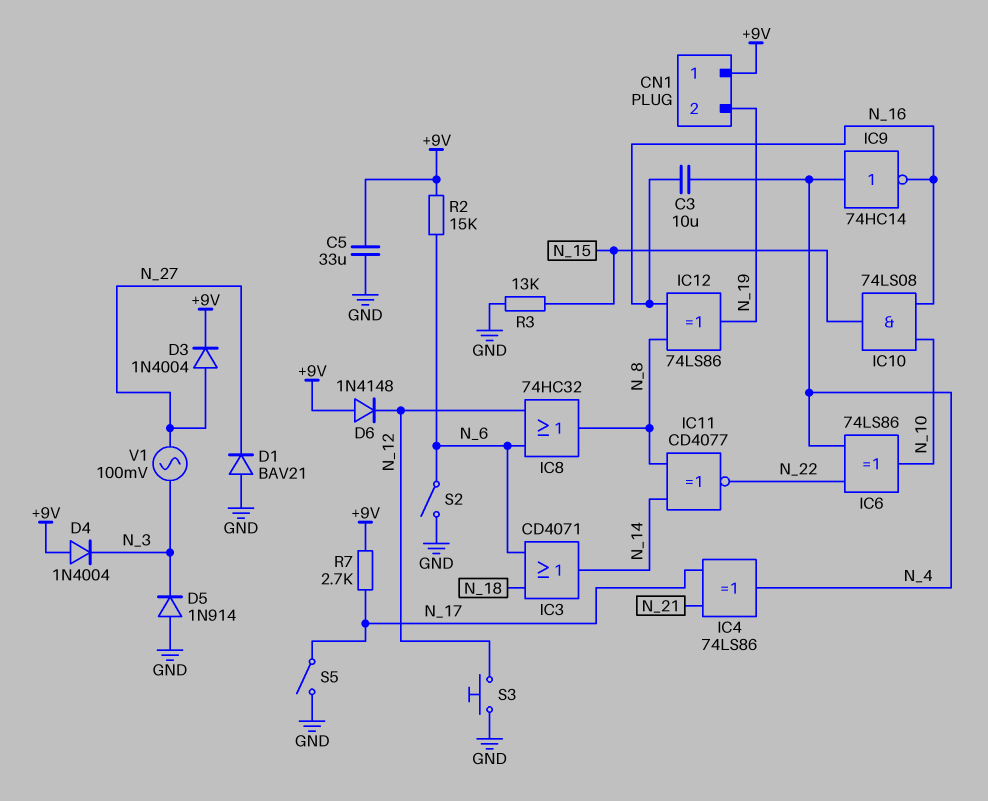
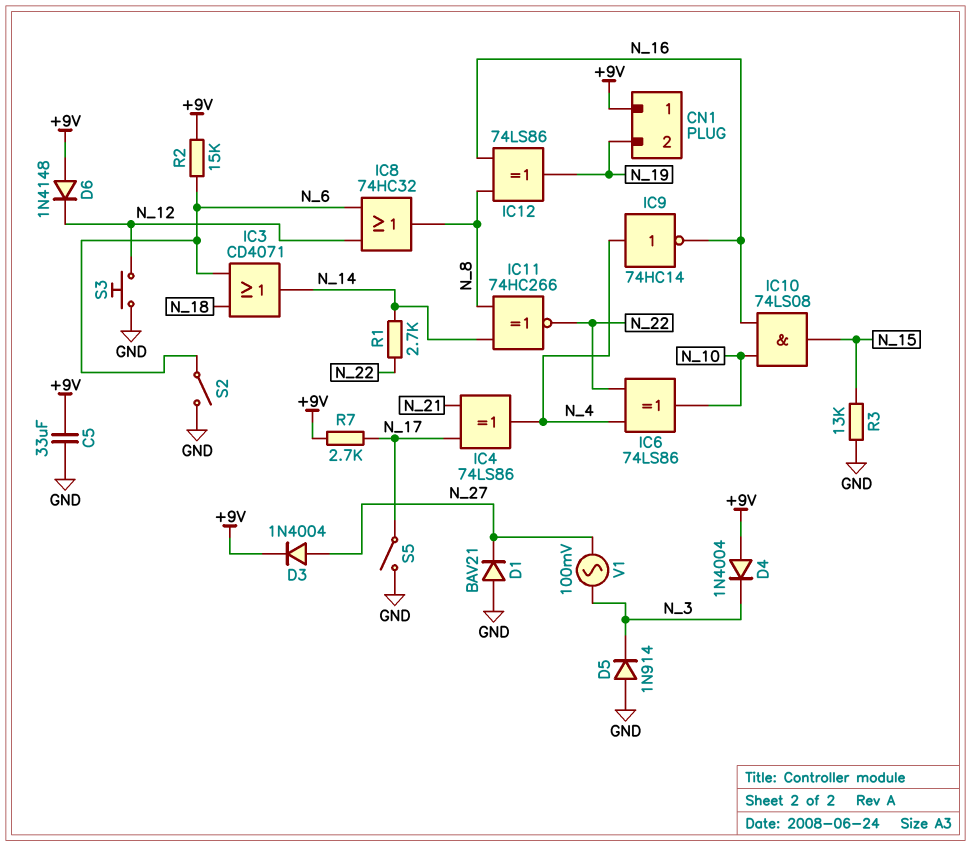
C3: 10uF (N_4, N_16) -> none
IC11: XNOR CD4077 (in N_8, in N_14, out N_22) -> XNOR 74HC266 (in N_8, in N_14, out N_22)
R1: none -> 2.7k (N_14, N_22)

